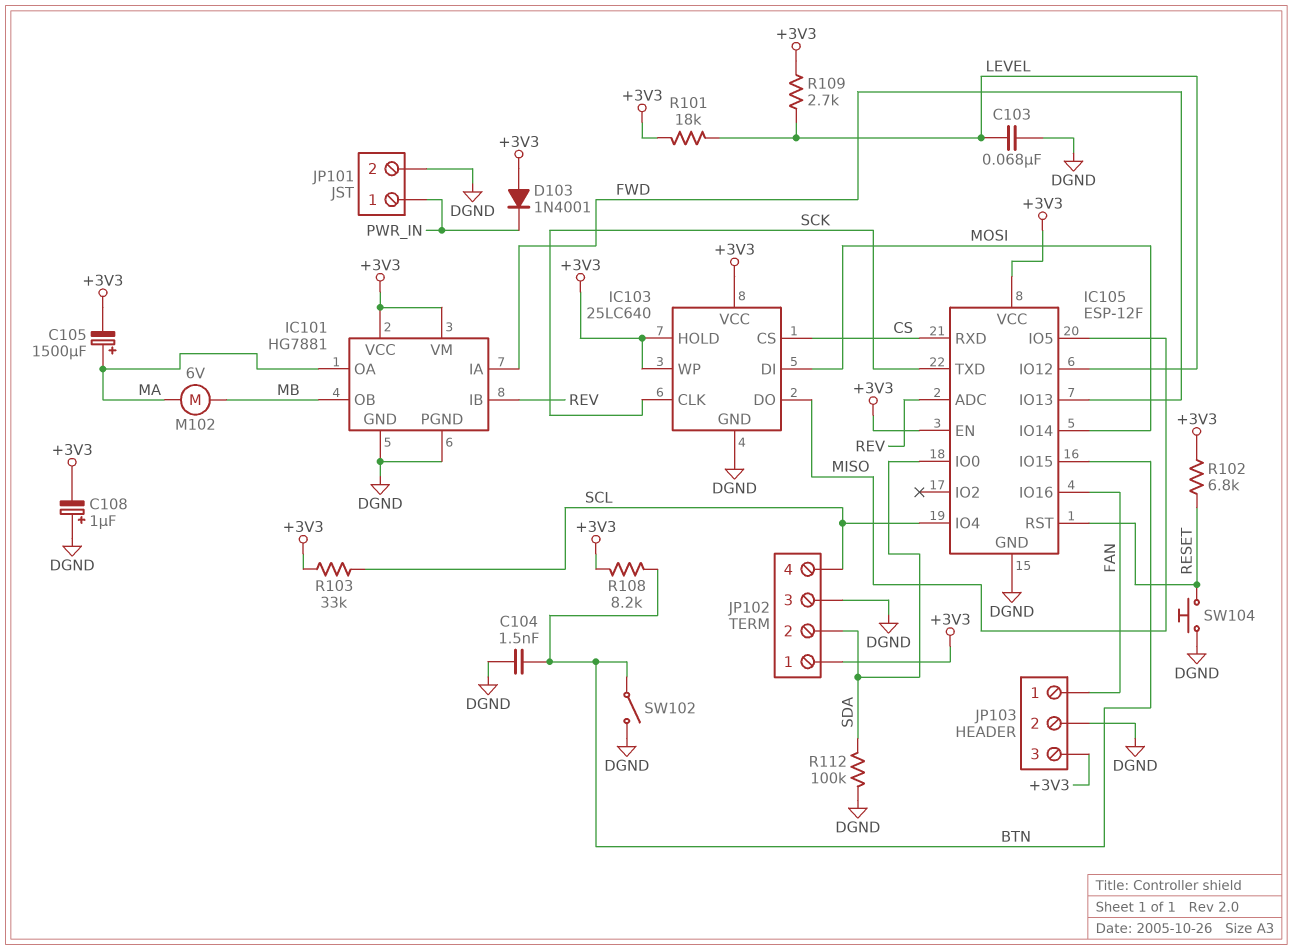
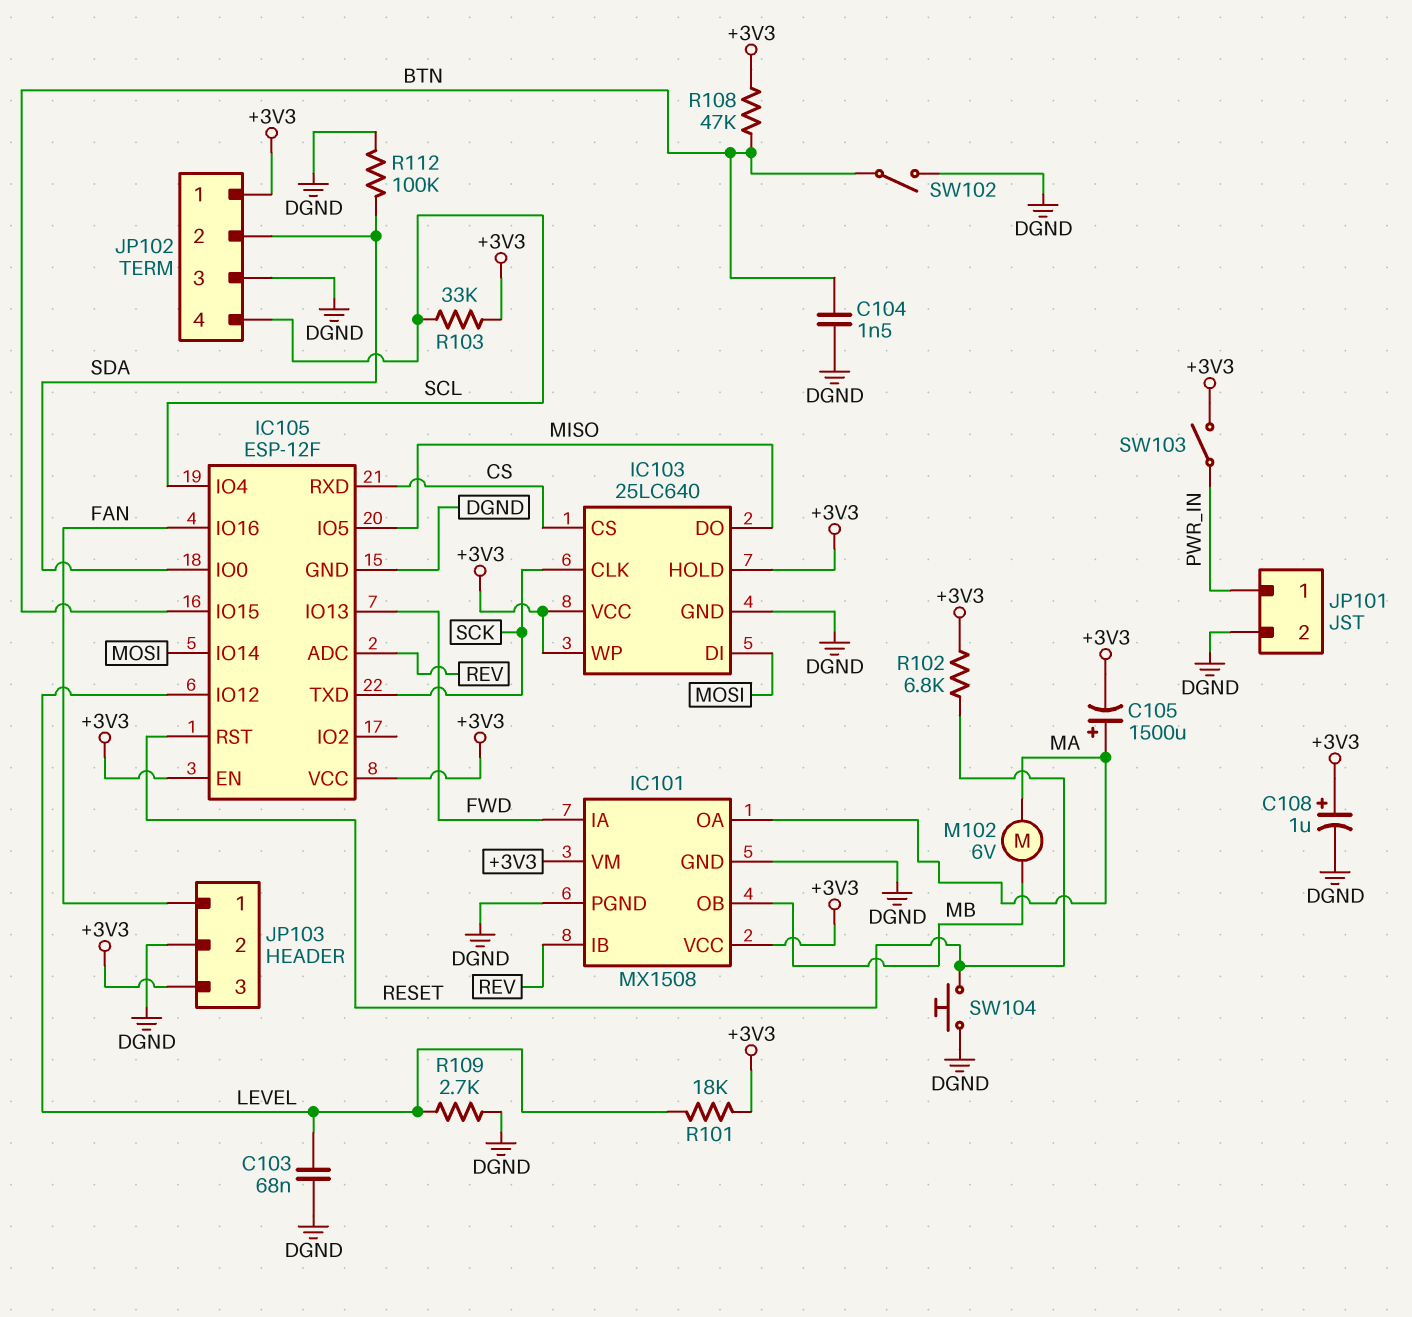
C108: 1uF (plus DGND, minus +3V3) -> 1uF (plus +3V3, minus DGND)
D103: diode 1N4001 (A +3V3, K PWR_IN) -> none
IC101: HG7881 -> MX1508
R108: 8.2k (+3V3, BTN) -> 47k (+3V3, BTN)
R109: 2.7k (+3V3, LEVEL) -> 2.7k (DGND, LEVEL)
SW103: none -> switch (+3V3, PWR_IN)

